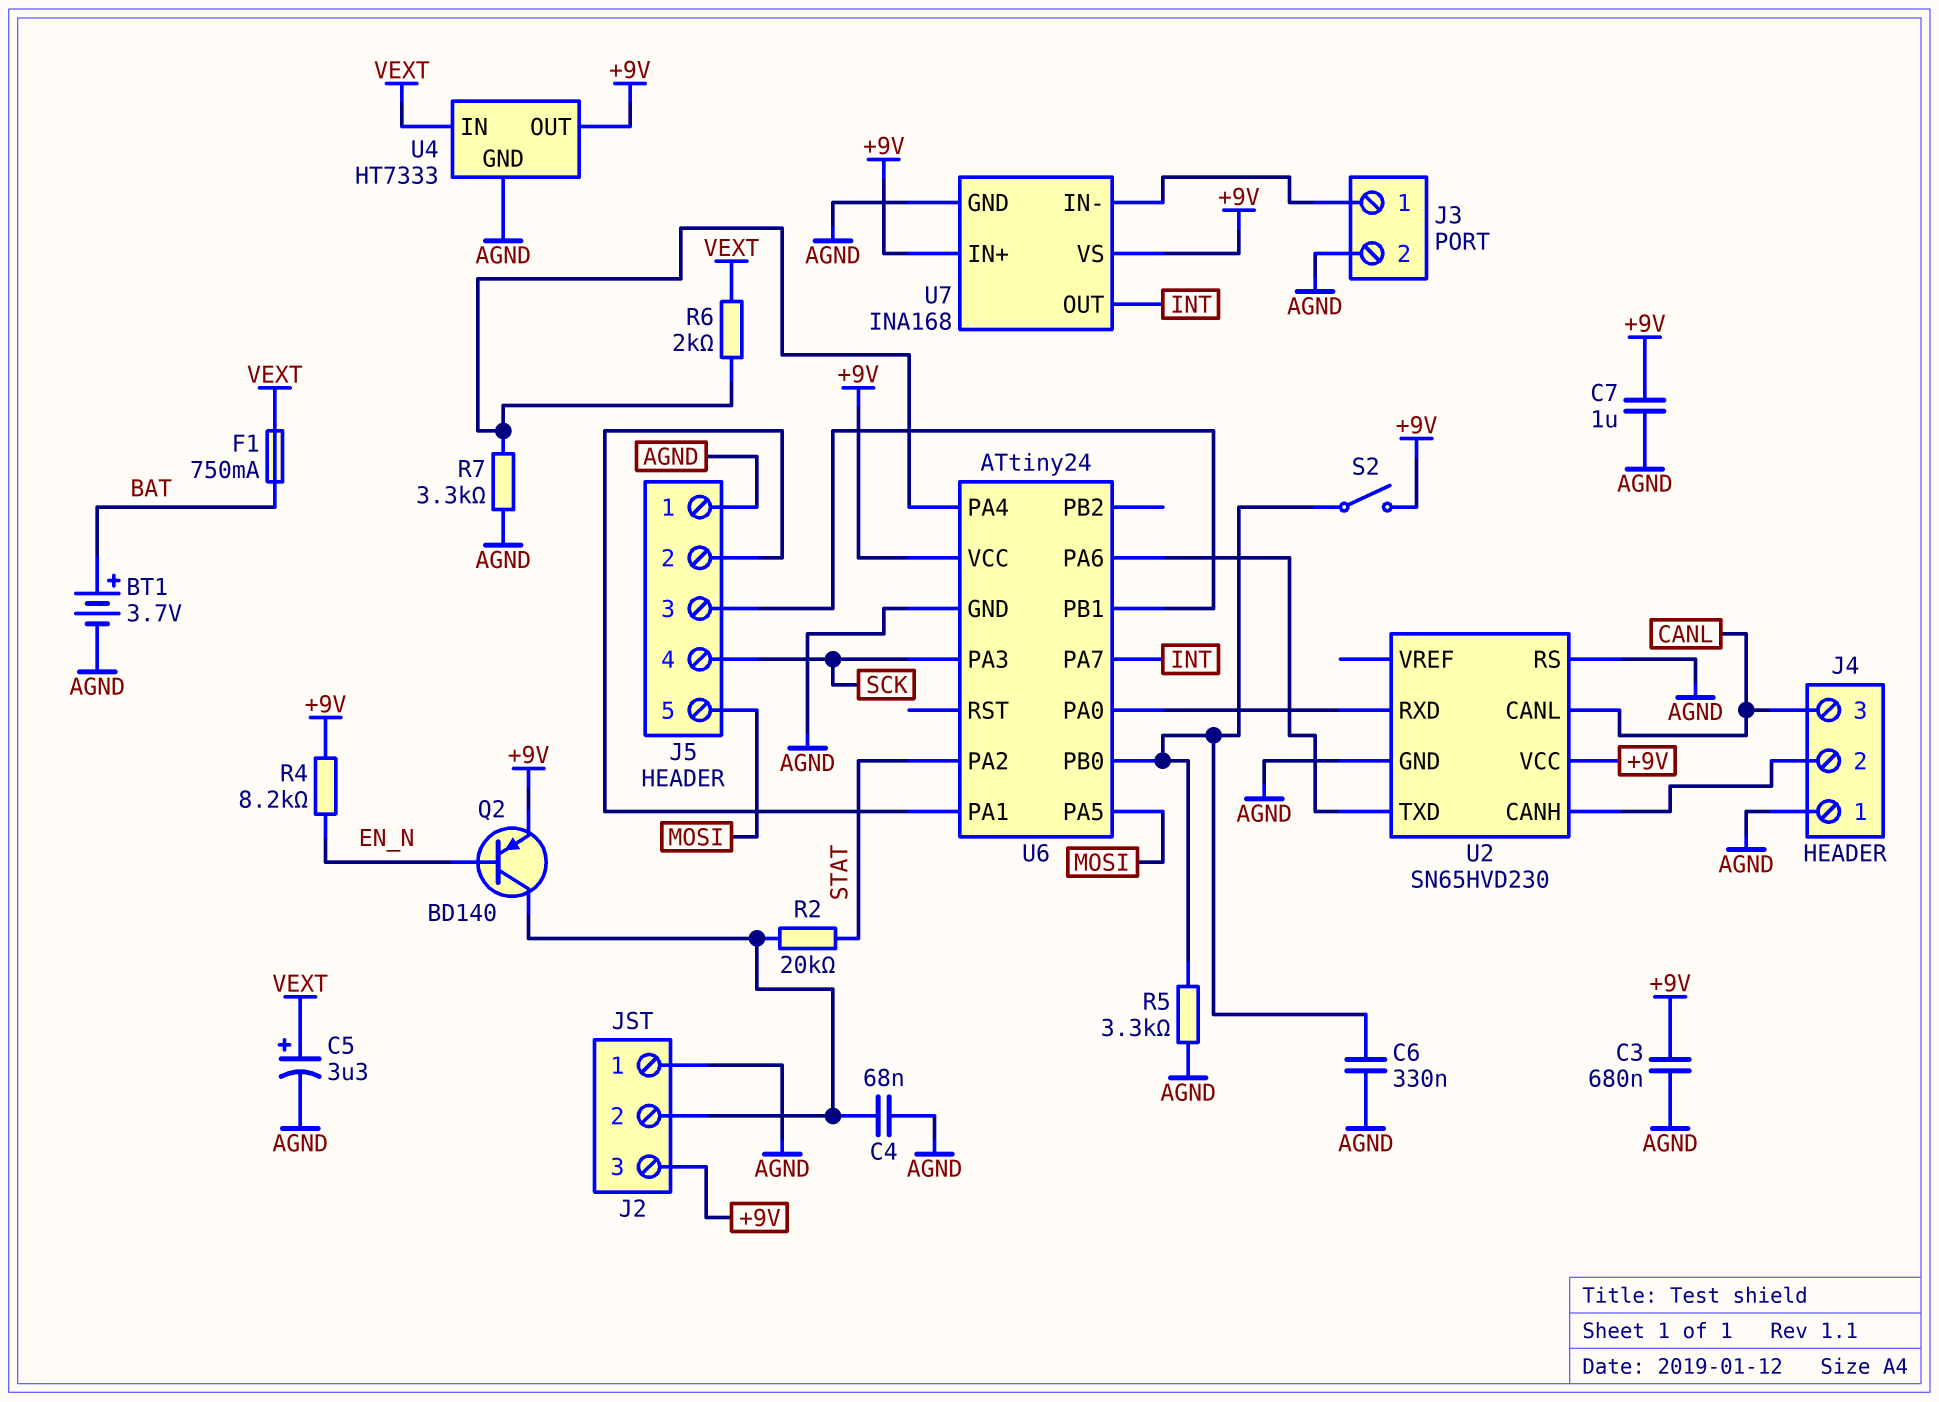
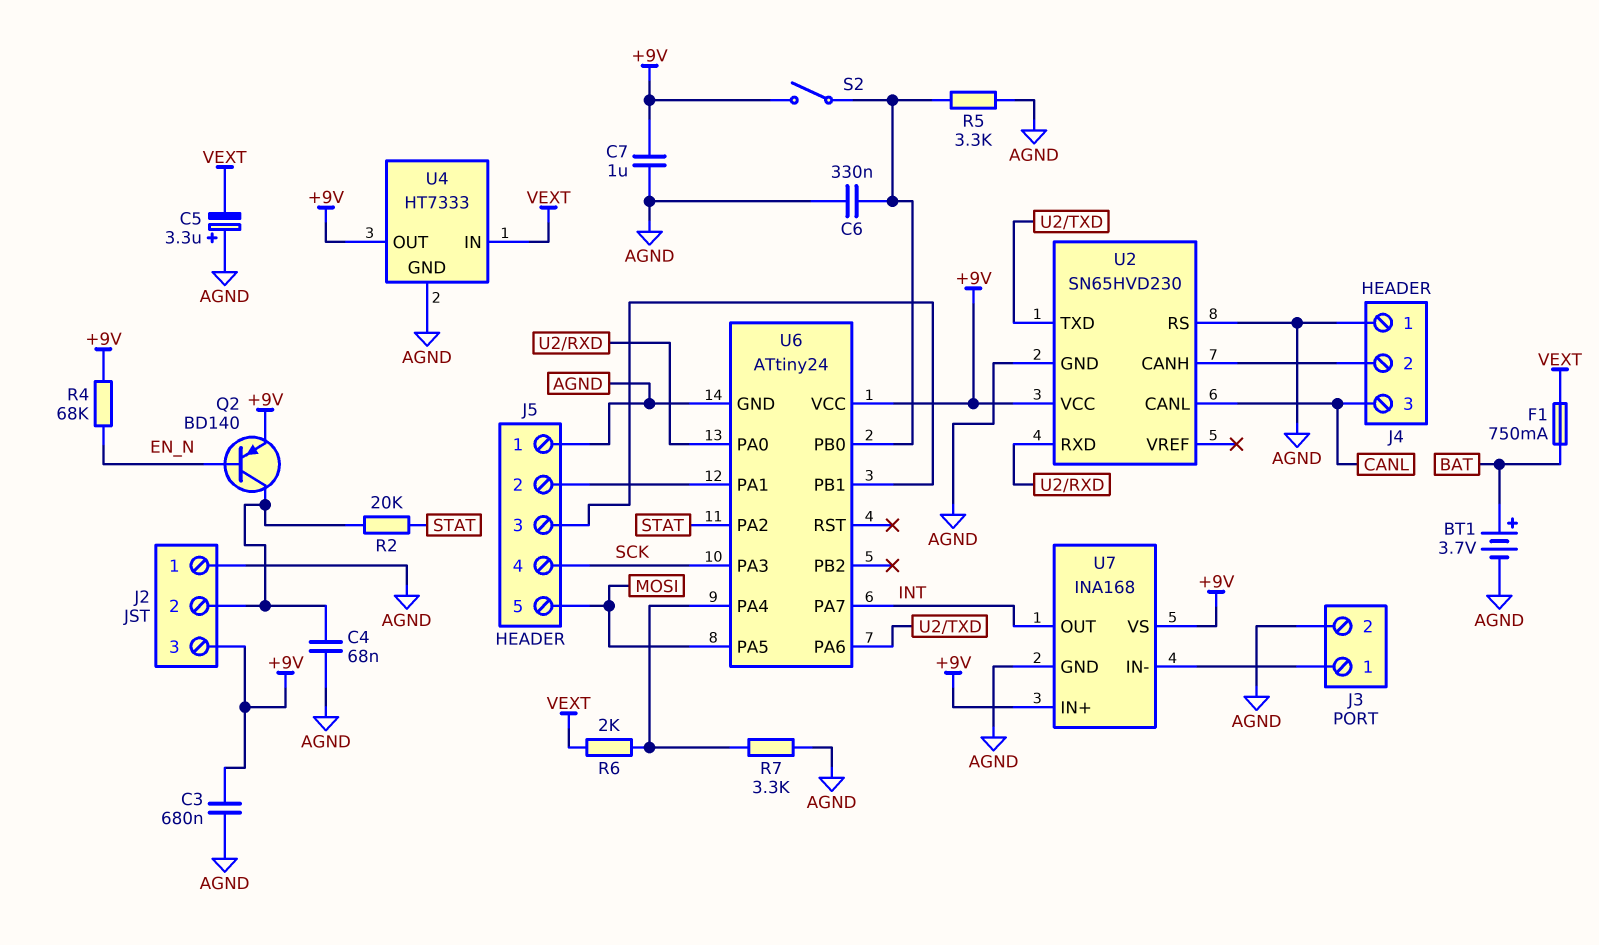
C5: 3.3uF (plus VEXT, minus AGND) -> 3.3uF (plus AGND, minus VEXT)
R4: 8.2k (+9V, EN_N) -> 68k (+9V, EN_N)

